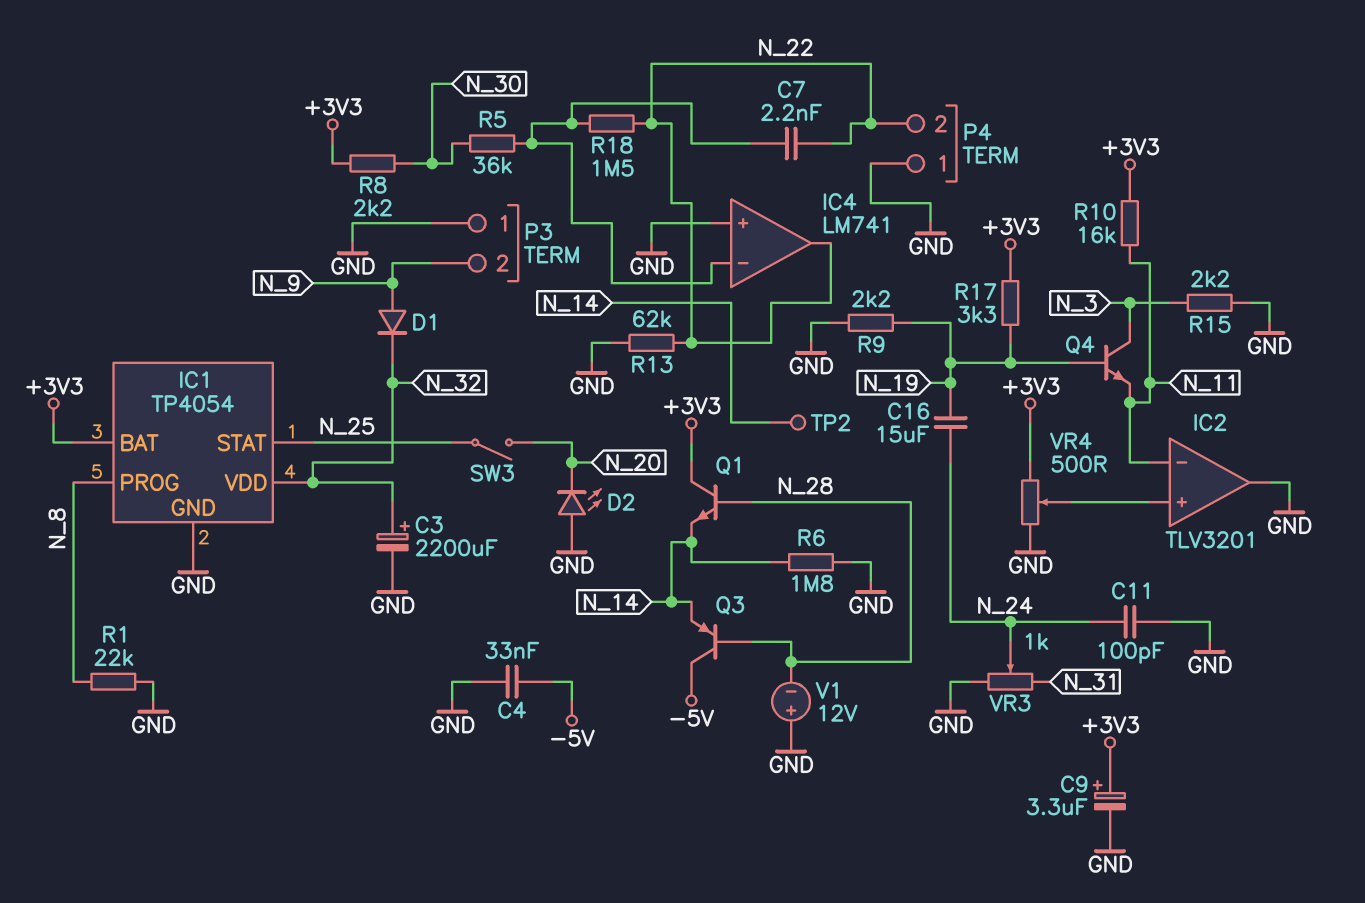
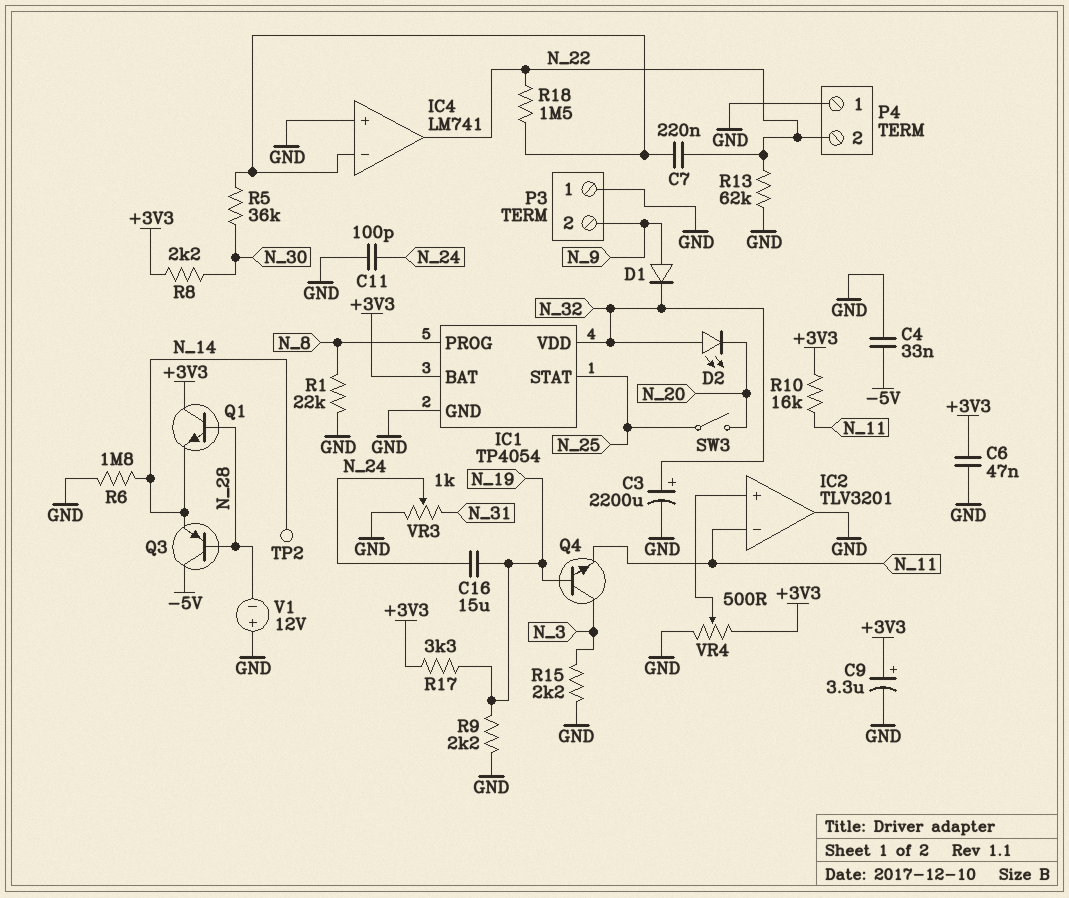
C6: none -> 47nF (+3V3, GND)
C7: 2.2nF (IC4/in-, N_22) -> 220nF (IC4/in-, N_22)
D2: LED (A GND, K N_20) -> LED (A N_32, K N_20)

